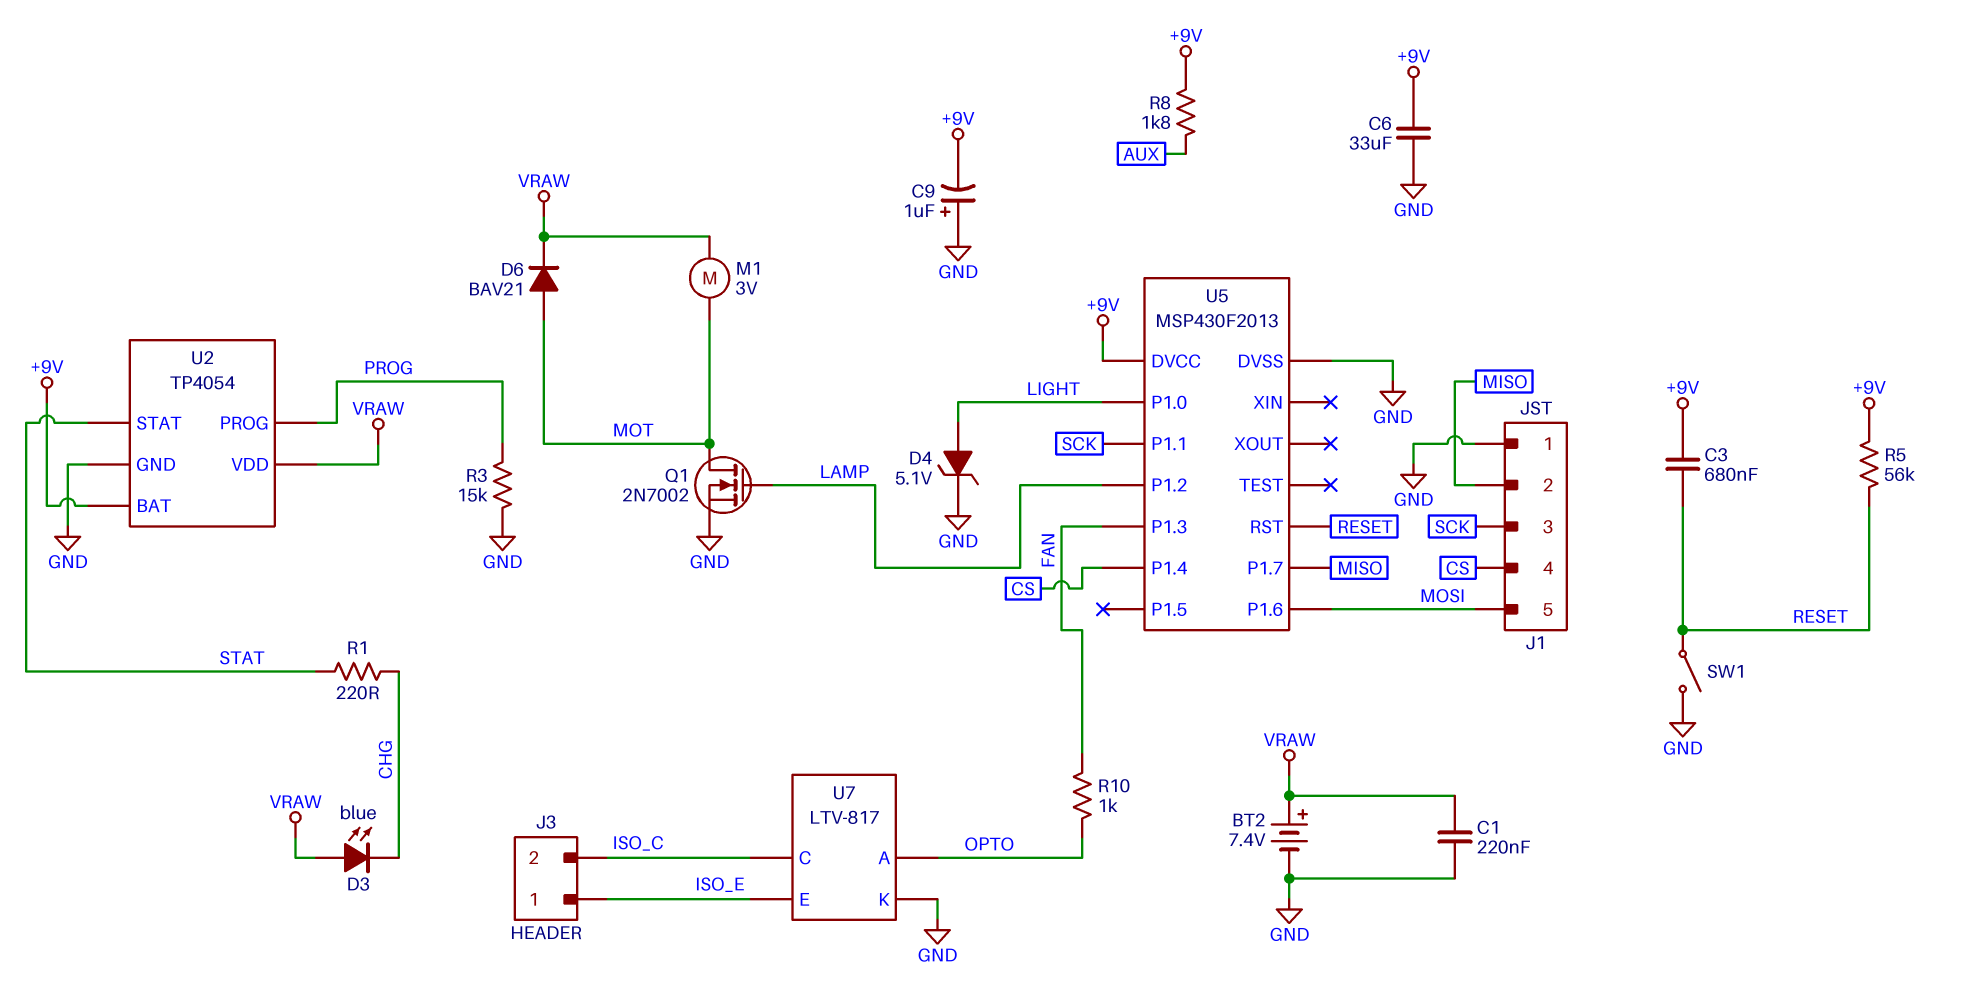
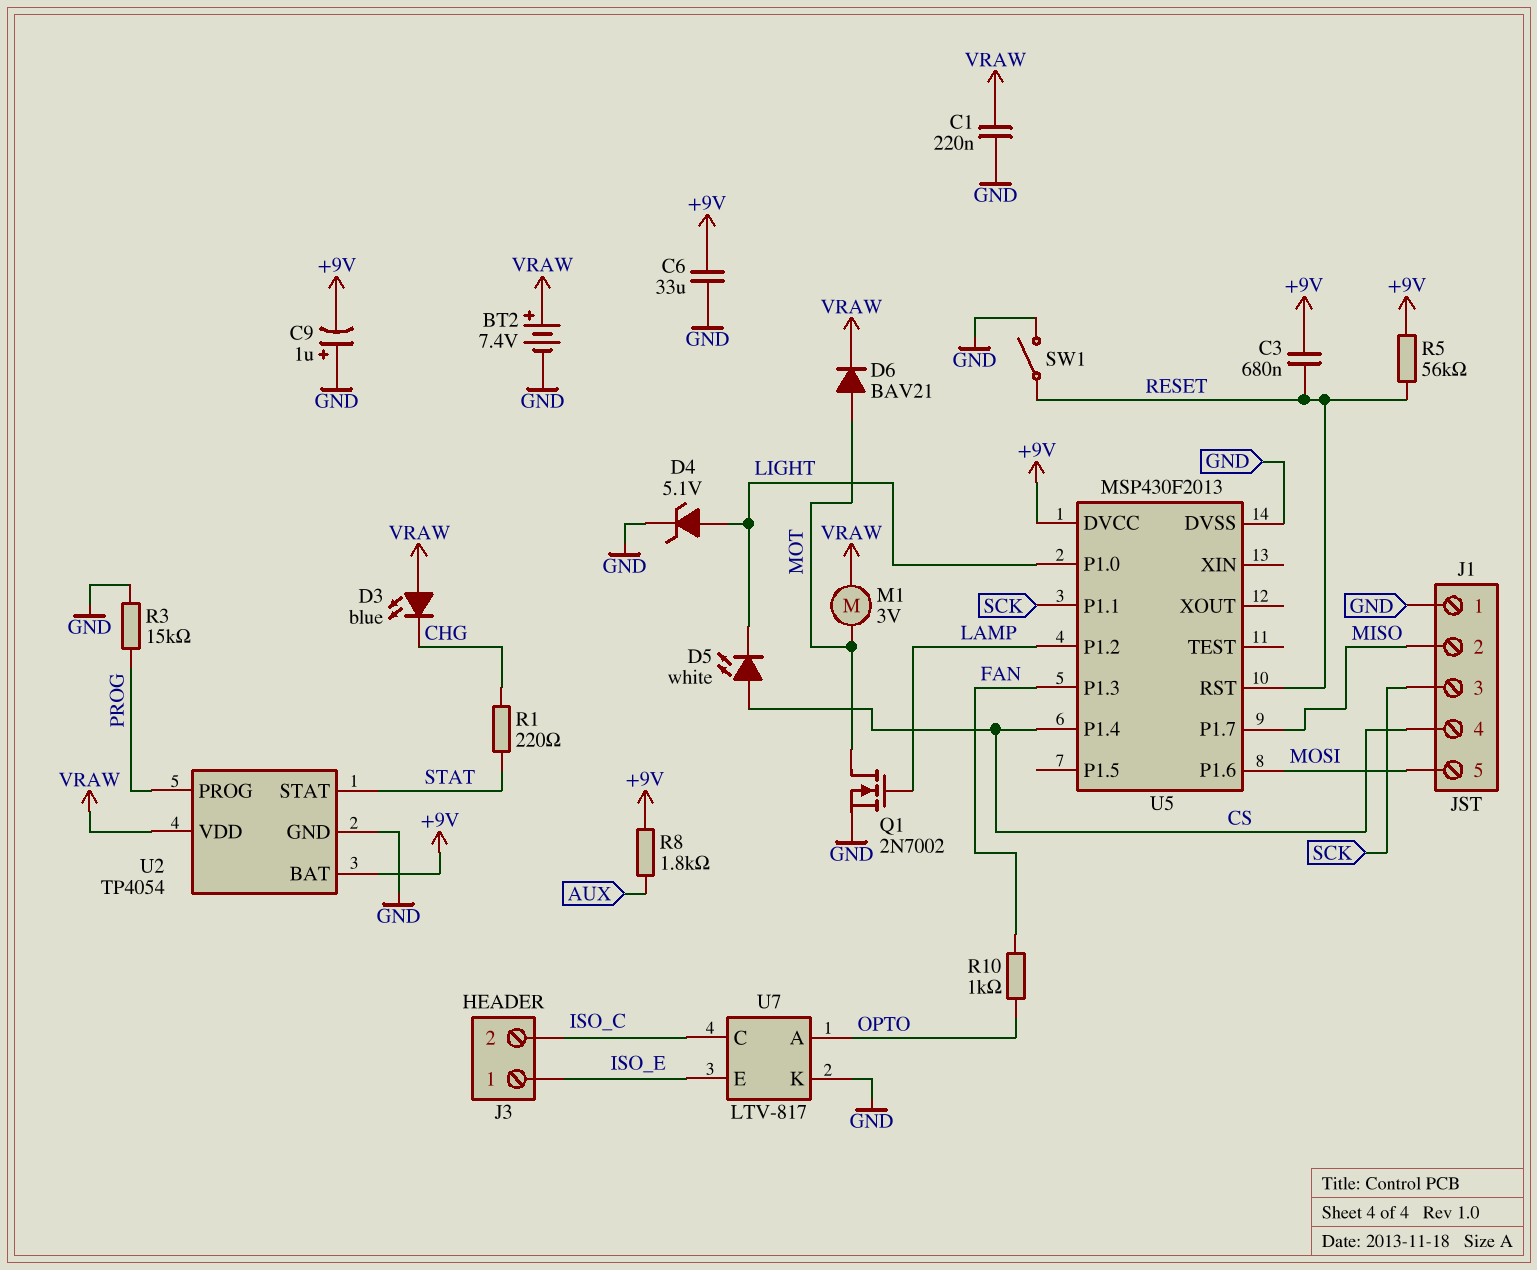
D5: none -> LED white (A CS, K LIGHT)

